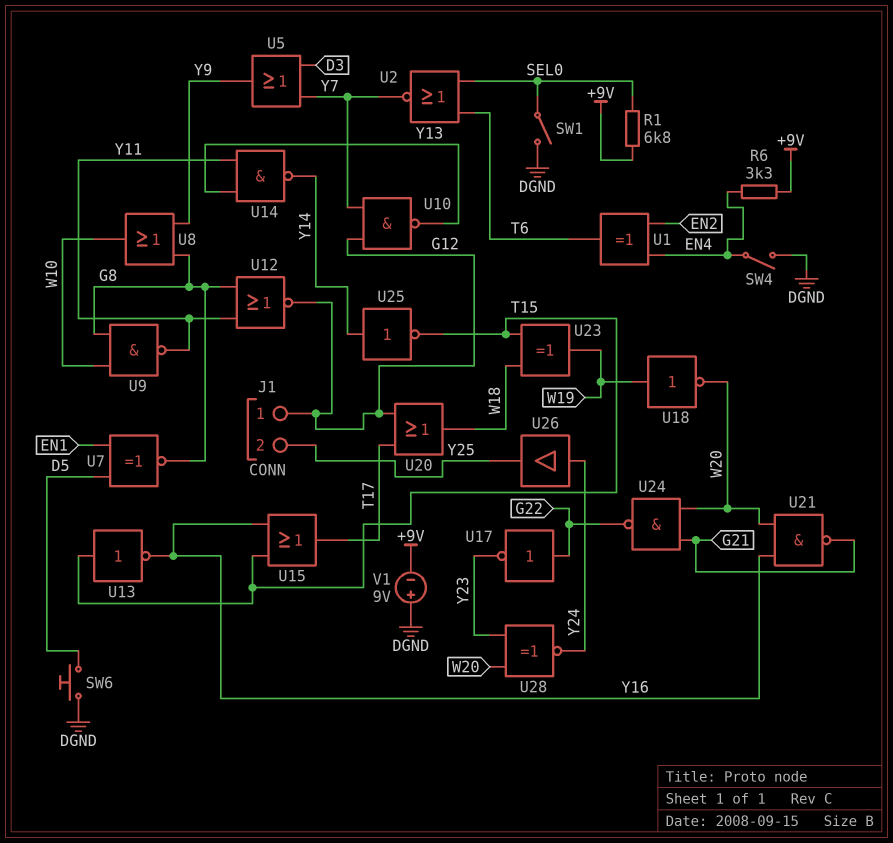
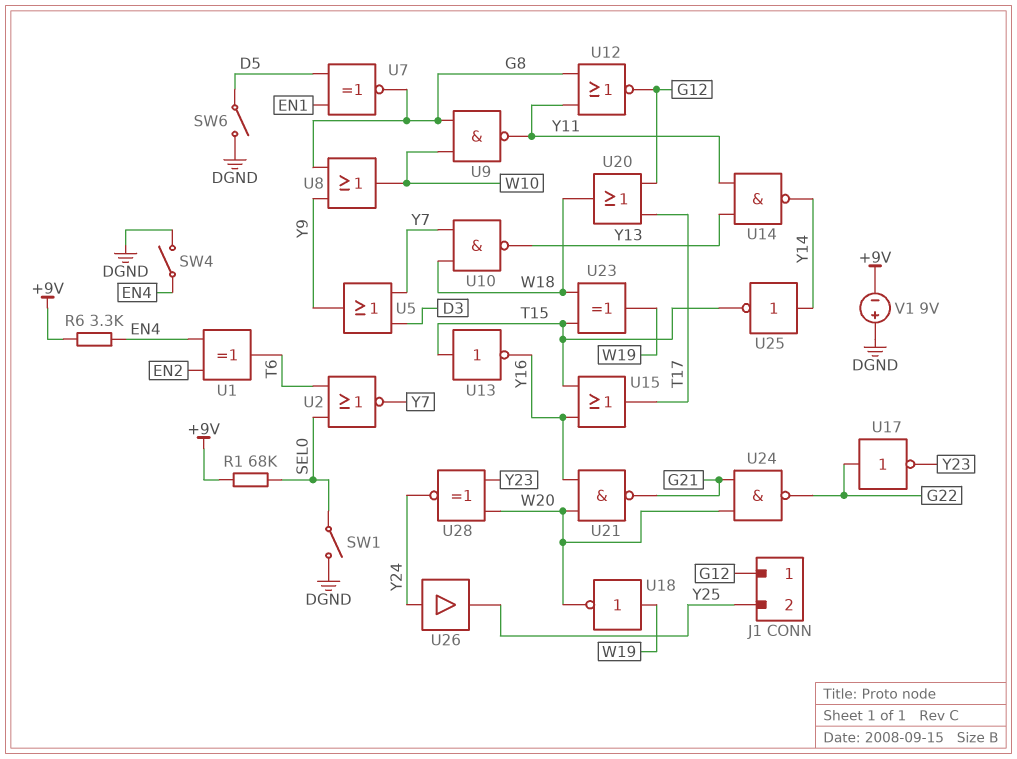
R1: 6.8k (+9V, SEL0) -> 68k (+9V, SEL0)
SW6: button (D5, DGND) -> switch (D5, DGND)
U10: NAND (in G12, in Y7, out Y13) -> NAND (in W18, in Y7, out Y13)

